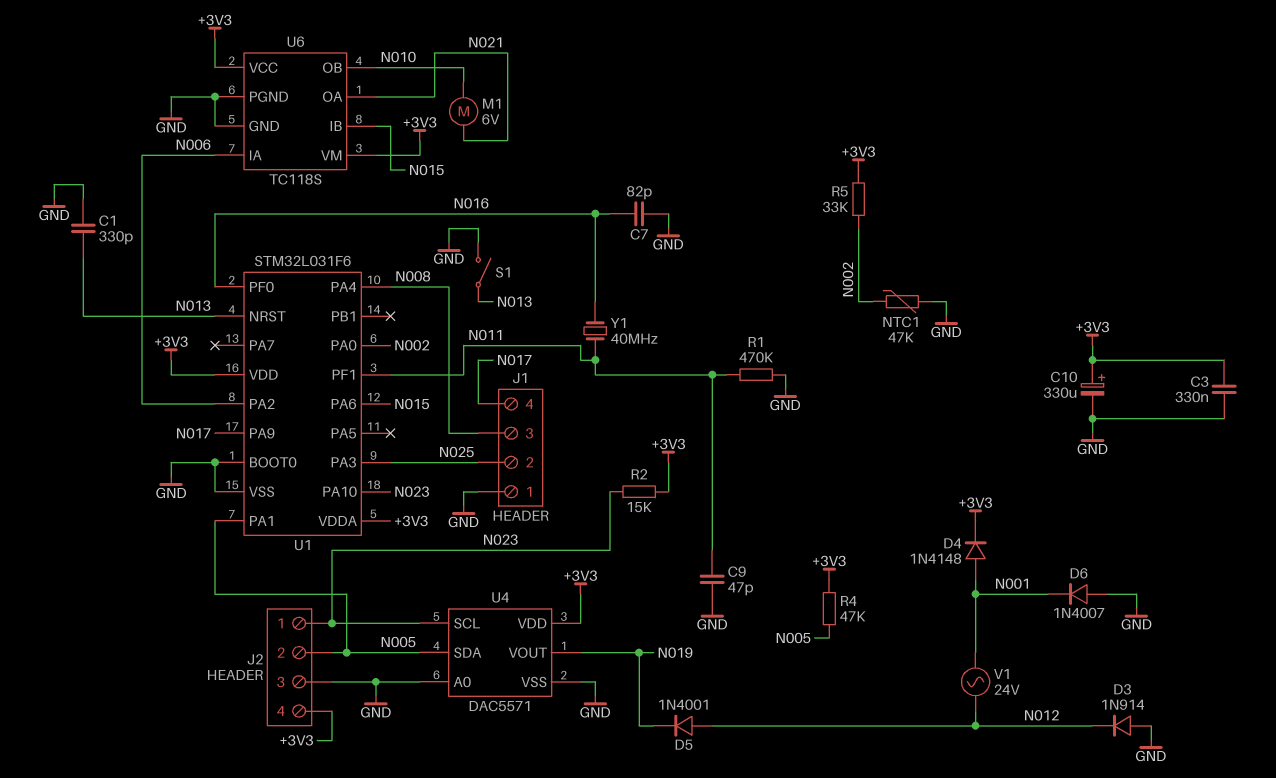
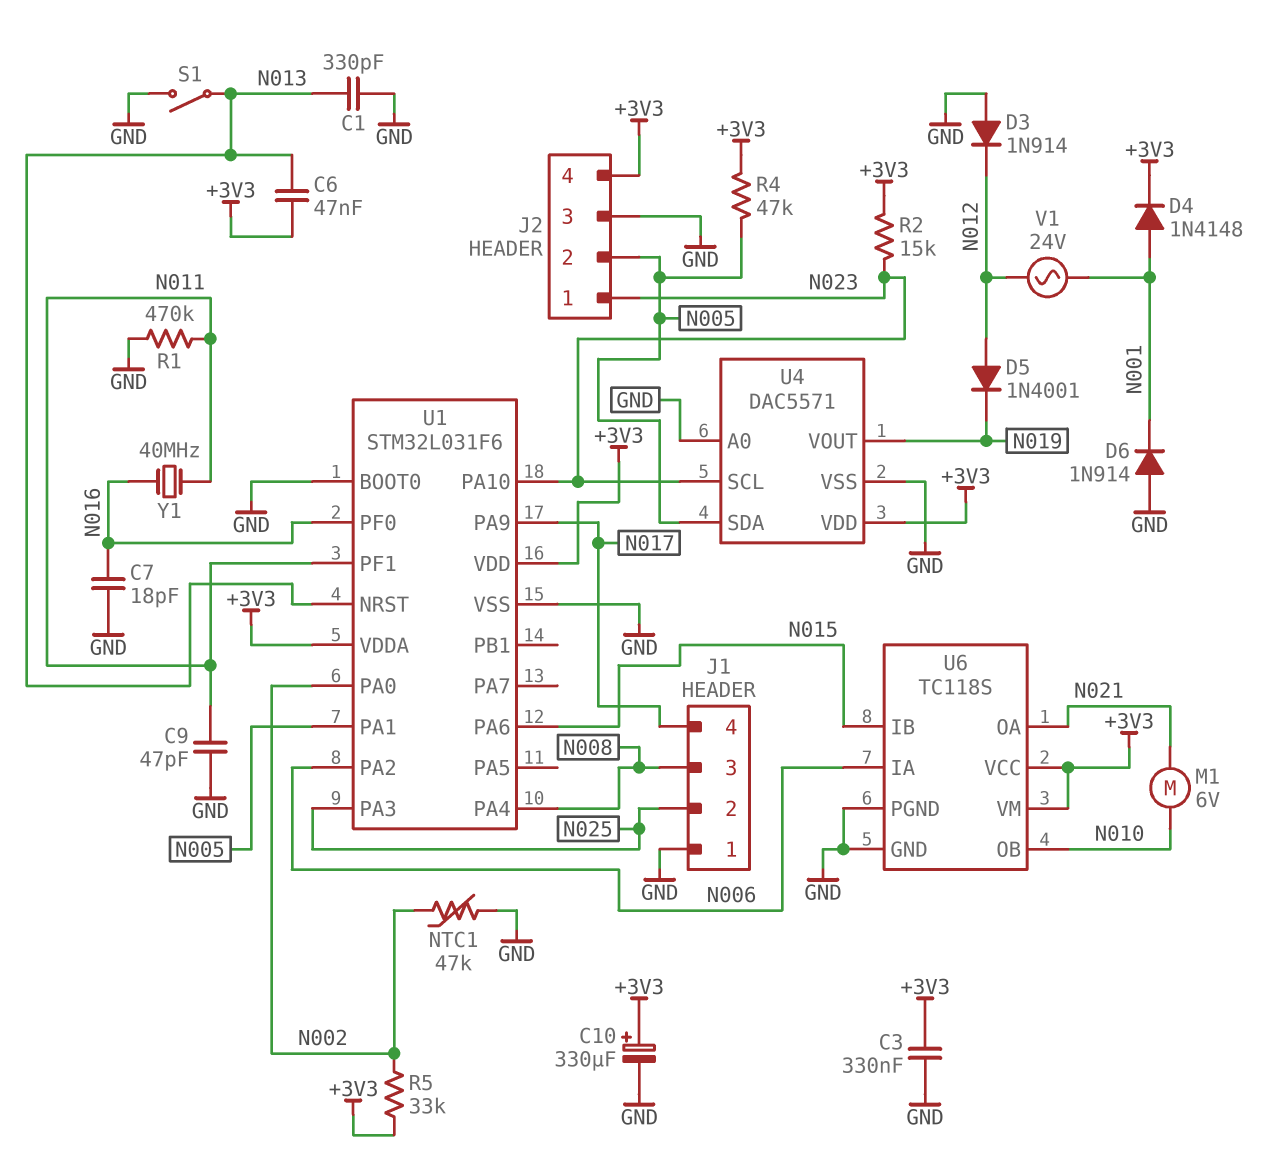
C6: none -> 47nF (+3V3, N013)
C7: 82pF (GND, N016) -> 18pF (GND, N016)
D6: diode 1N4007 (A GND, K N001) -> diode 1N914 (A GND, K N001)

